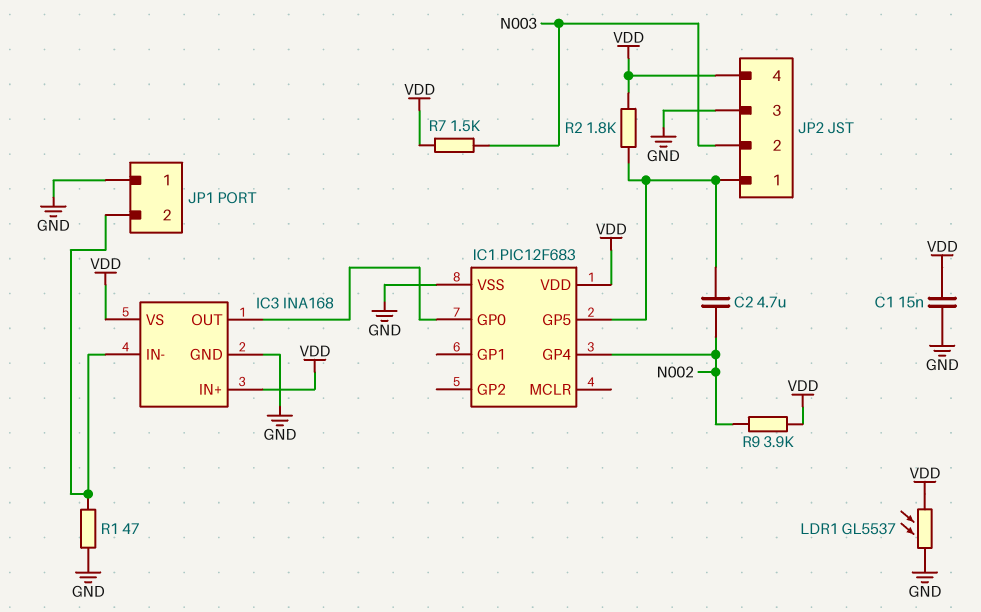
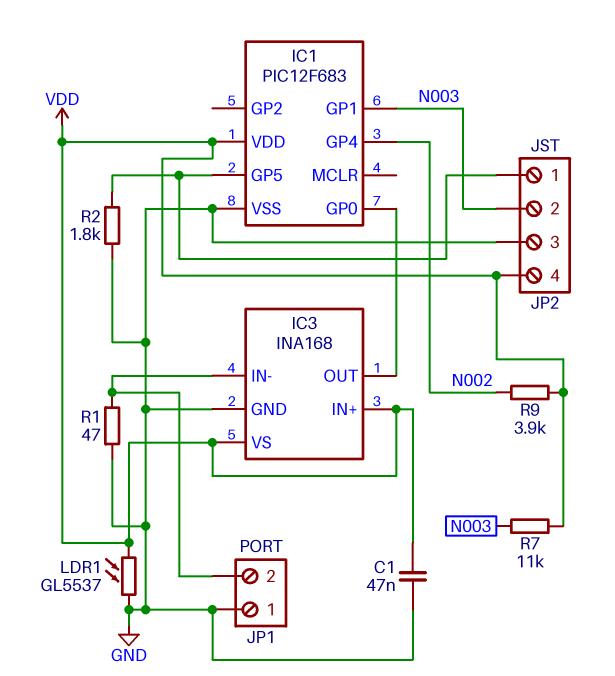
C1: 15nF (GND, VDD) -> 47nF (GND, VDD)
C2: 4.7uF (IC1/GP5, N002) -> none
IC1 pin GP1: none -> N003
R2: 1.8k (IC1/GP5, VDD) -> 1.8k (GND, IC1/GP5)
R7: 1.5k (N003, VDD) -> 11k (N003, VDD)

